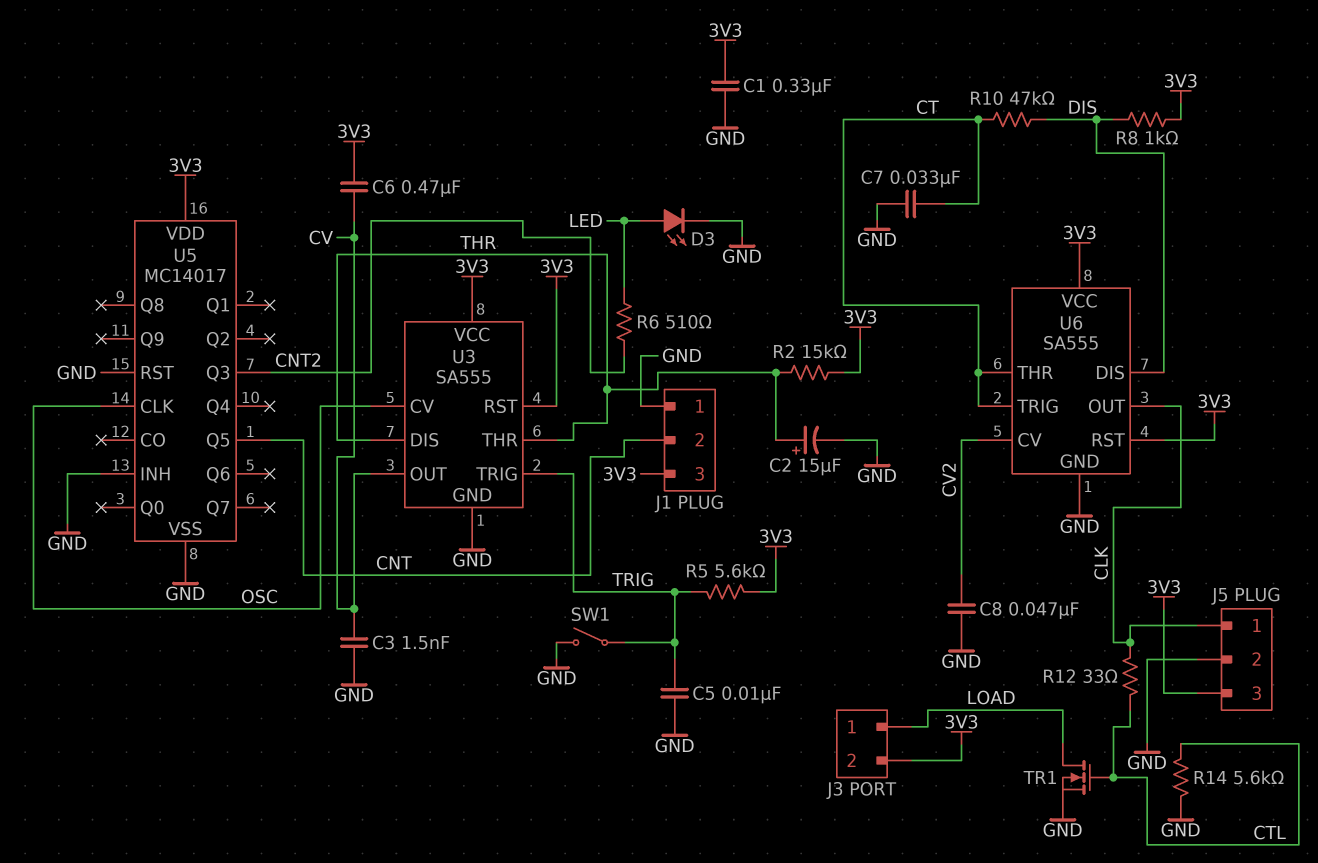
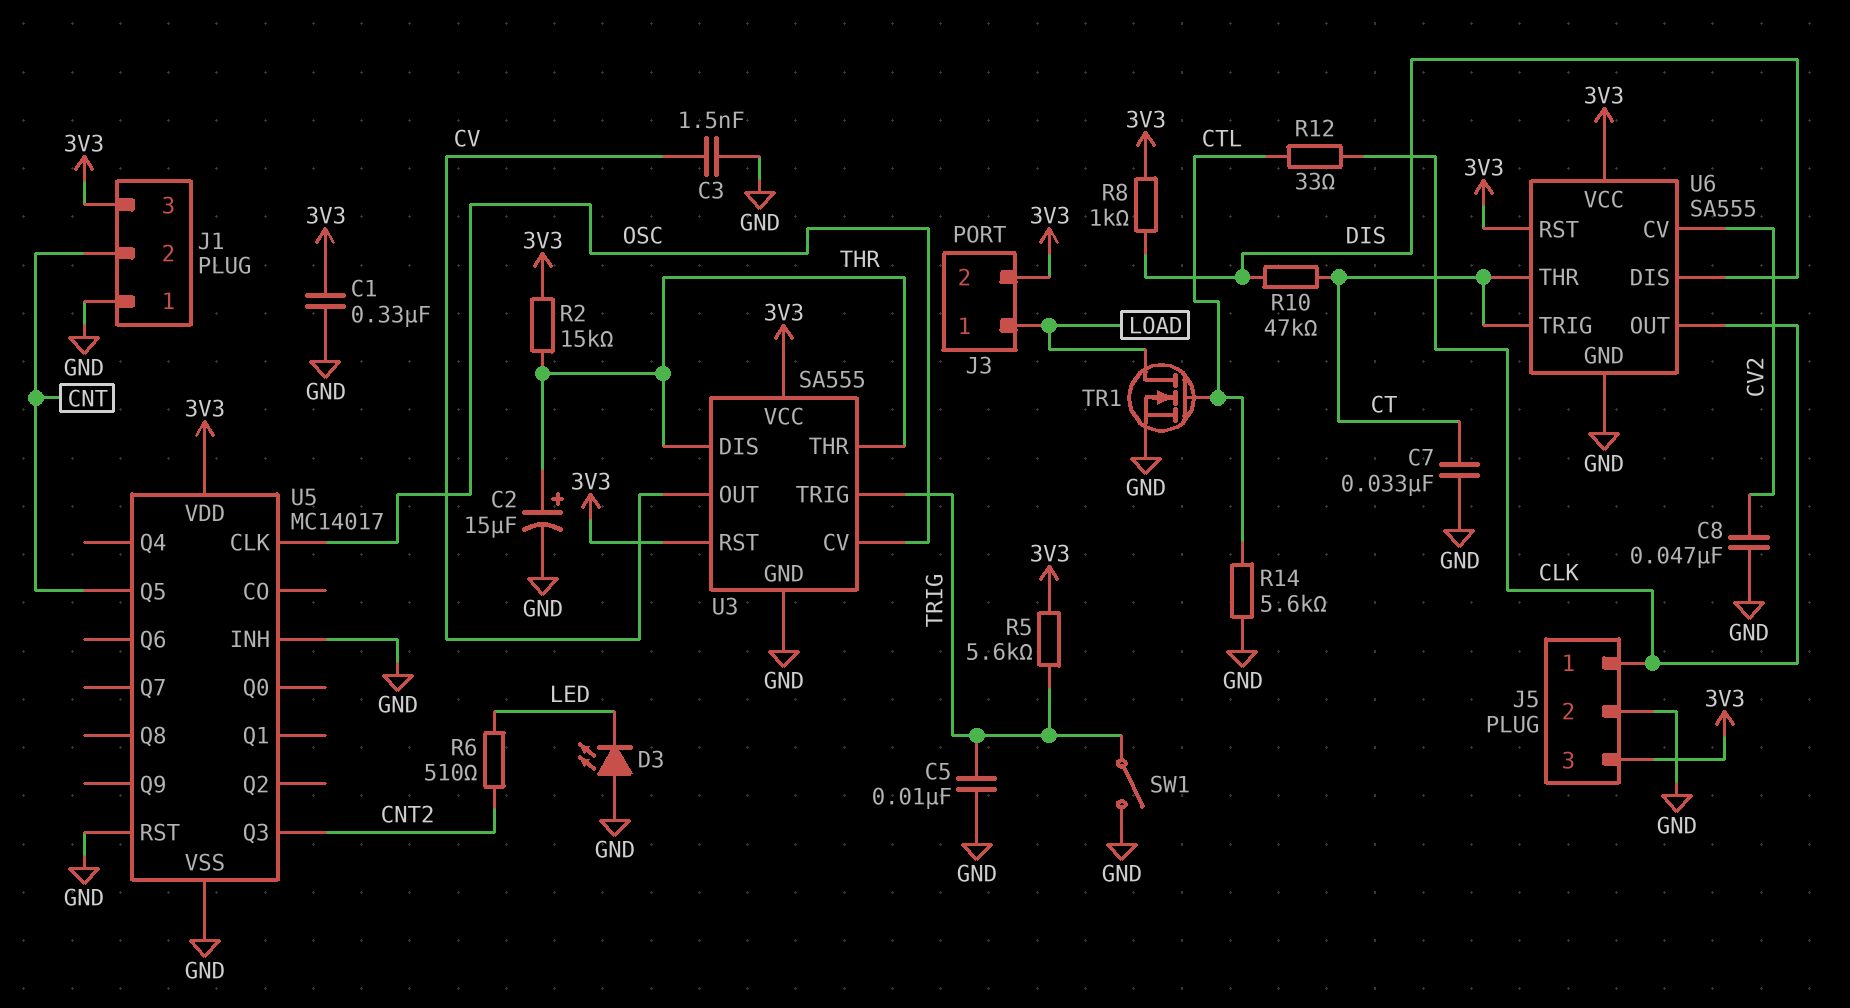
C6: 470nF (3V3, CV) -> none
D3: LED (A LED, K GND) -> LED (A GND, K LED)

